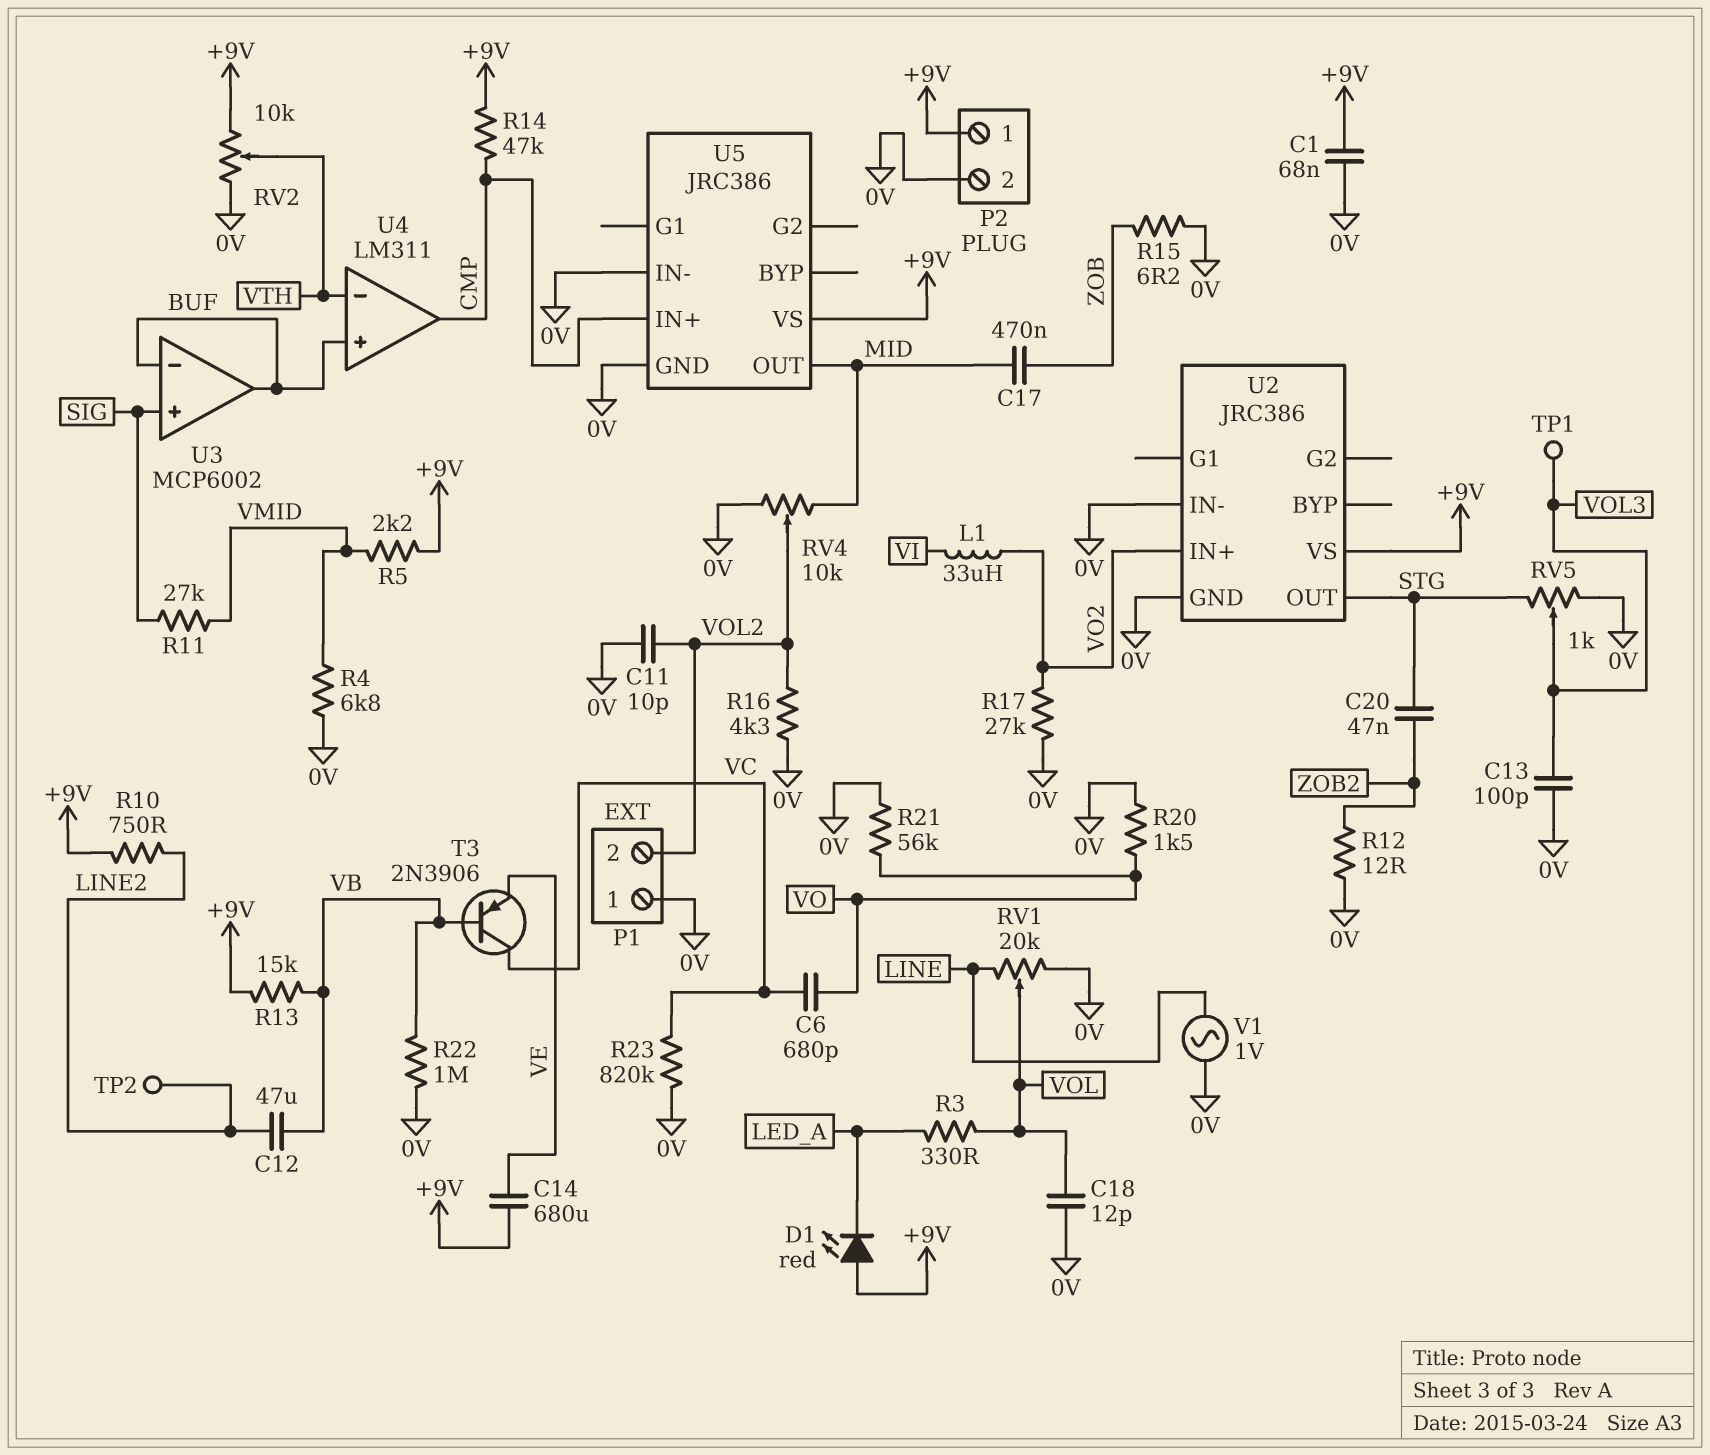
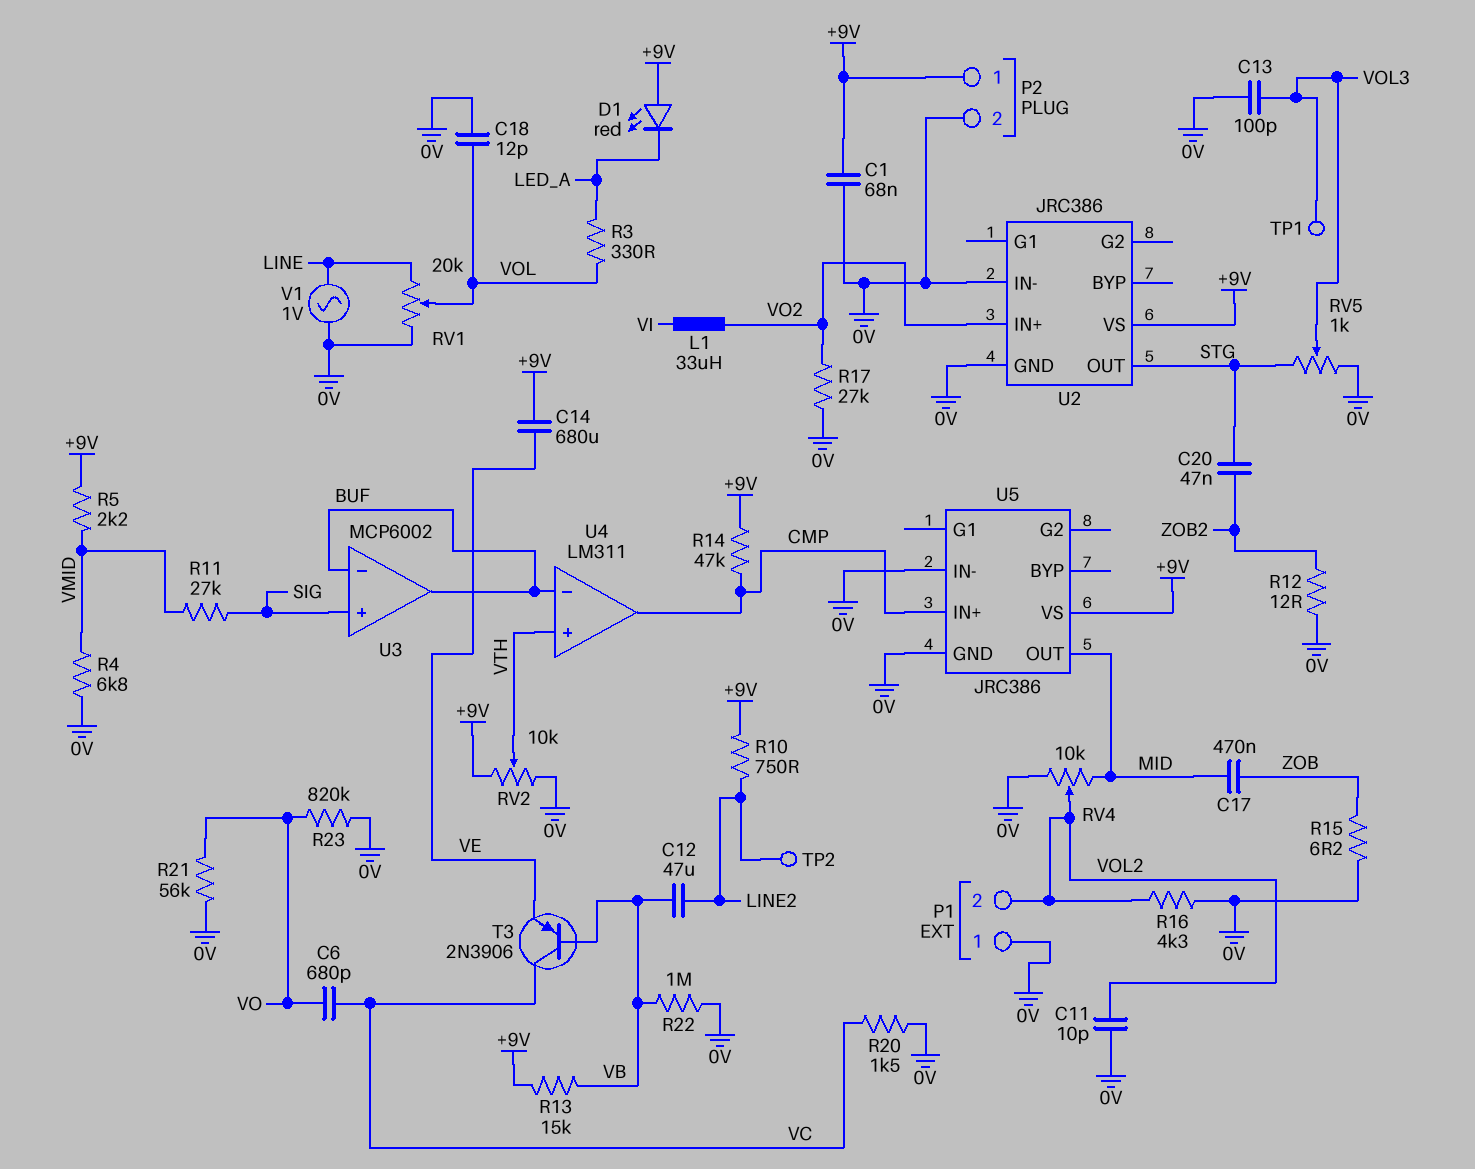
R20: 1.5k (0V, VO) -> 1.5k (0V, VC)
R23: 820k (0V, VC) -> 820k (0V, VO)
U4 pin in+: BUF -> VTH
U4 pin in-: VTH -> BUF

